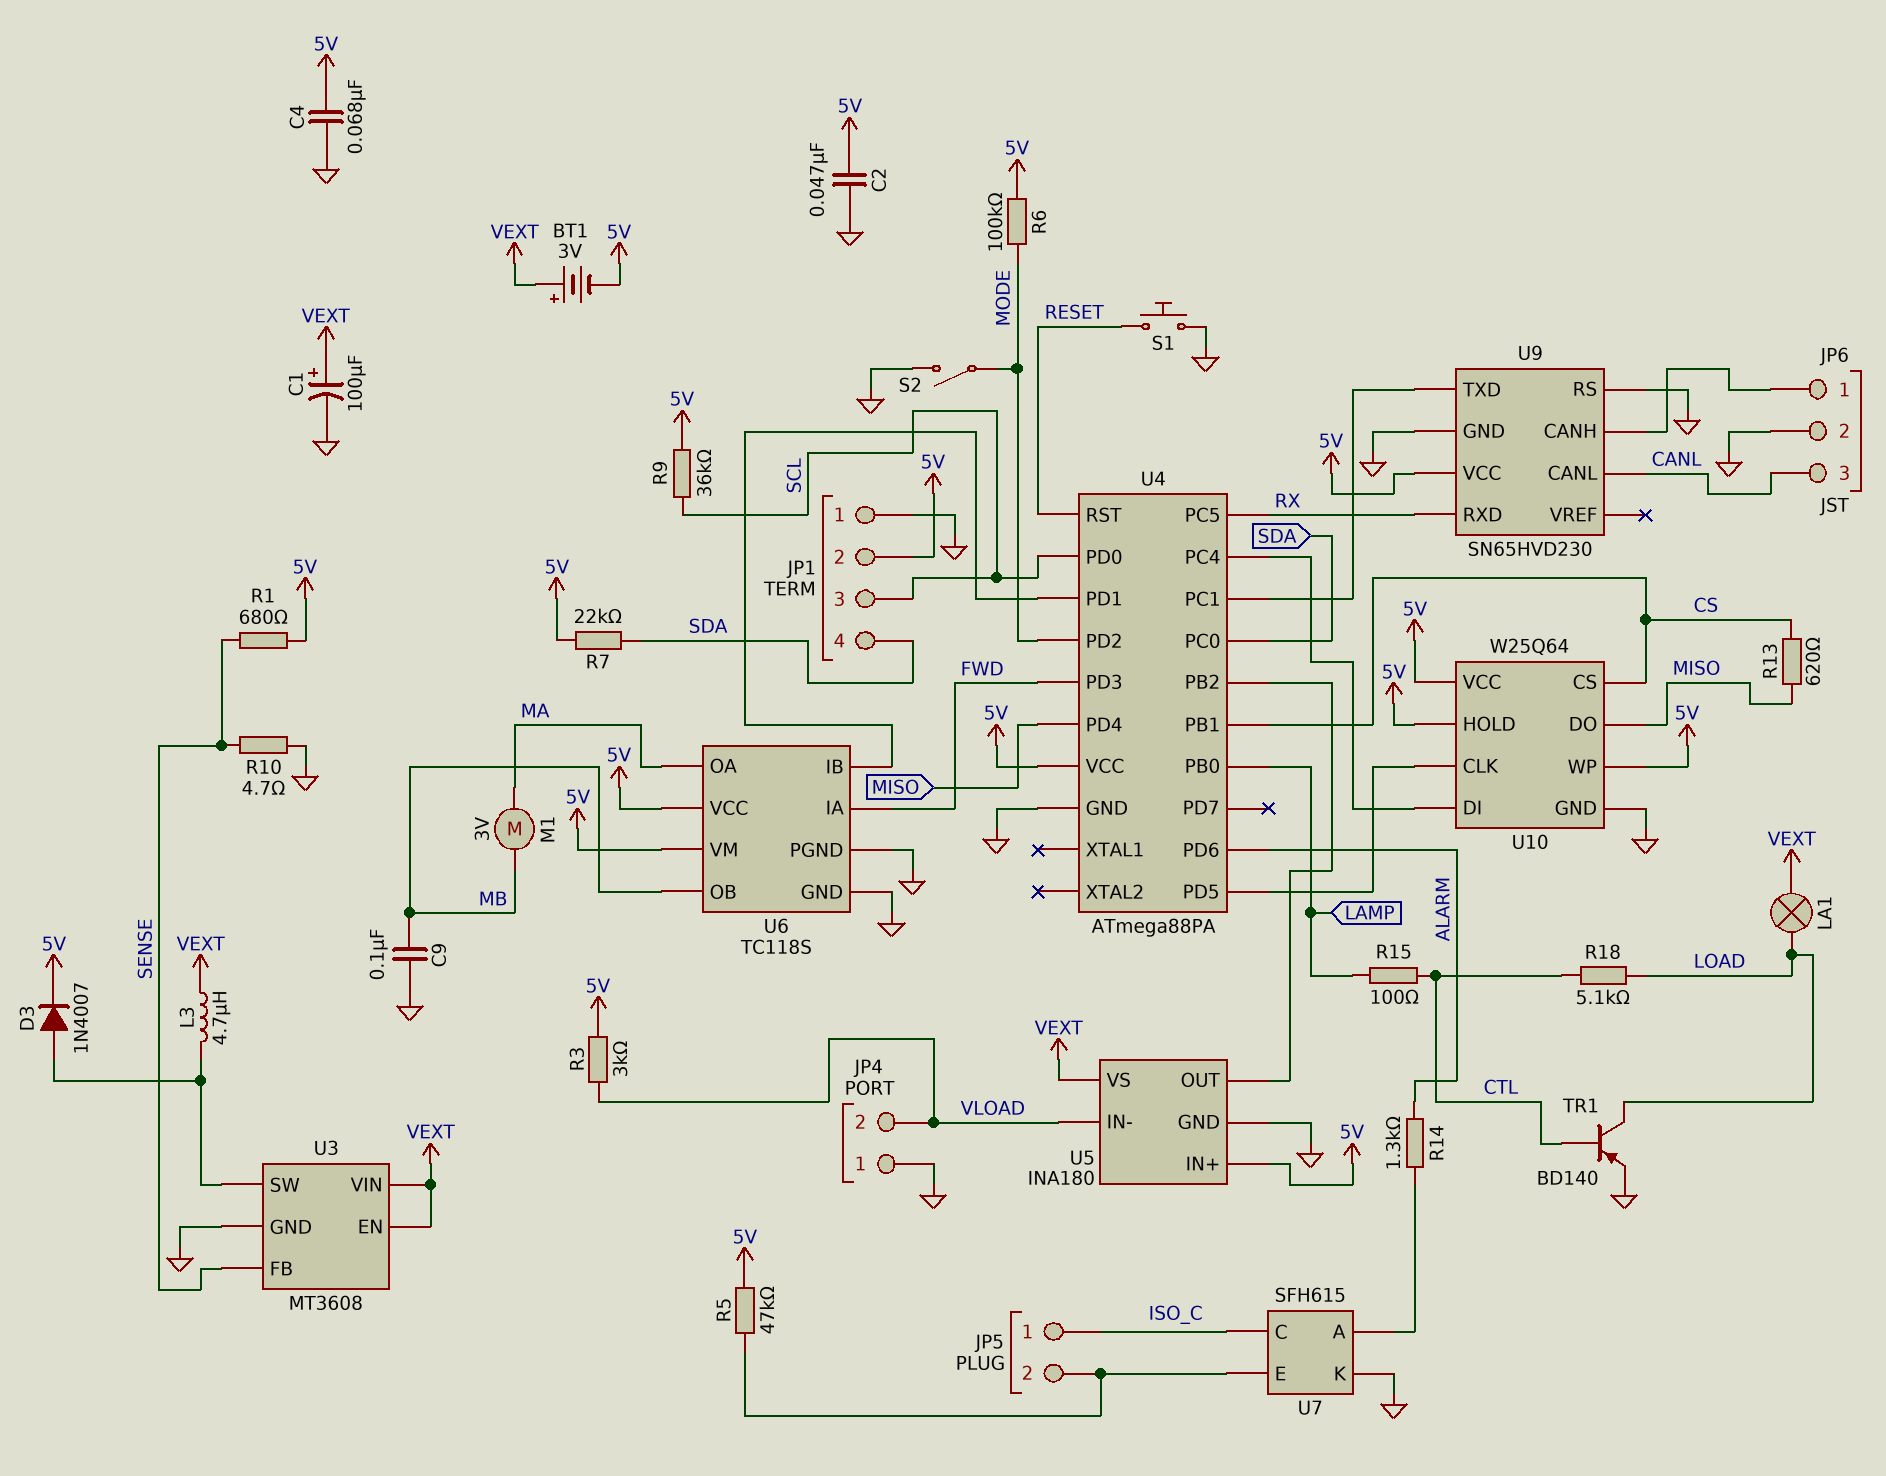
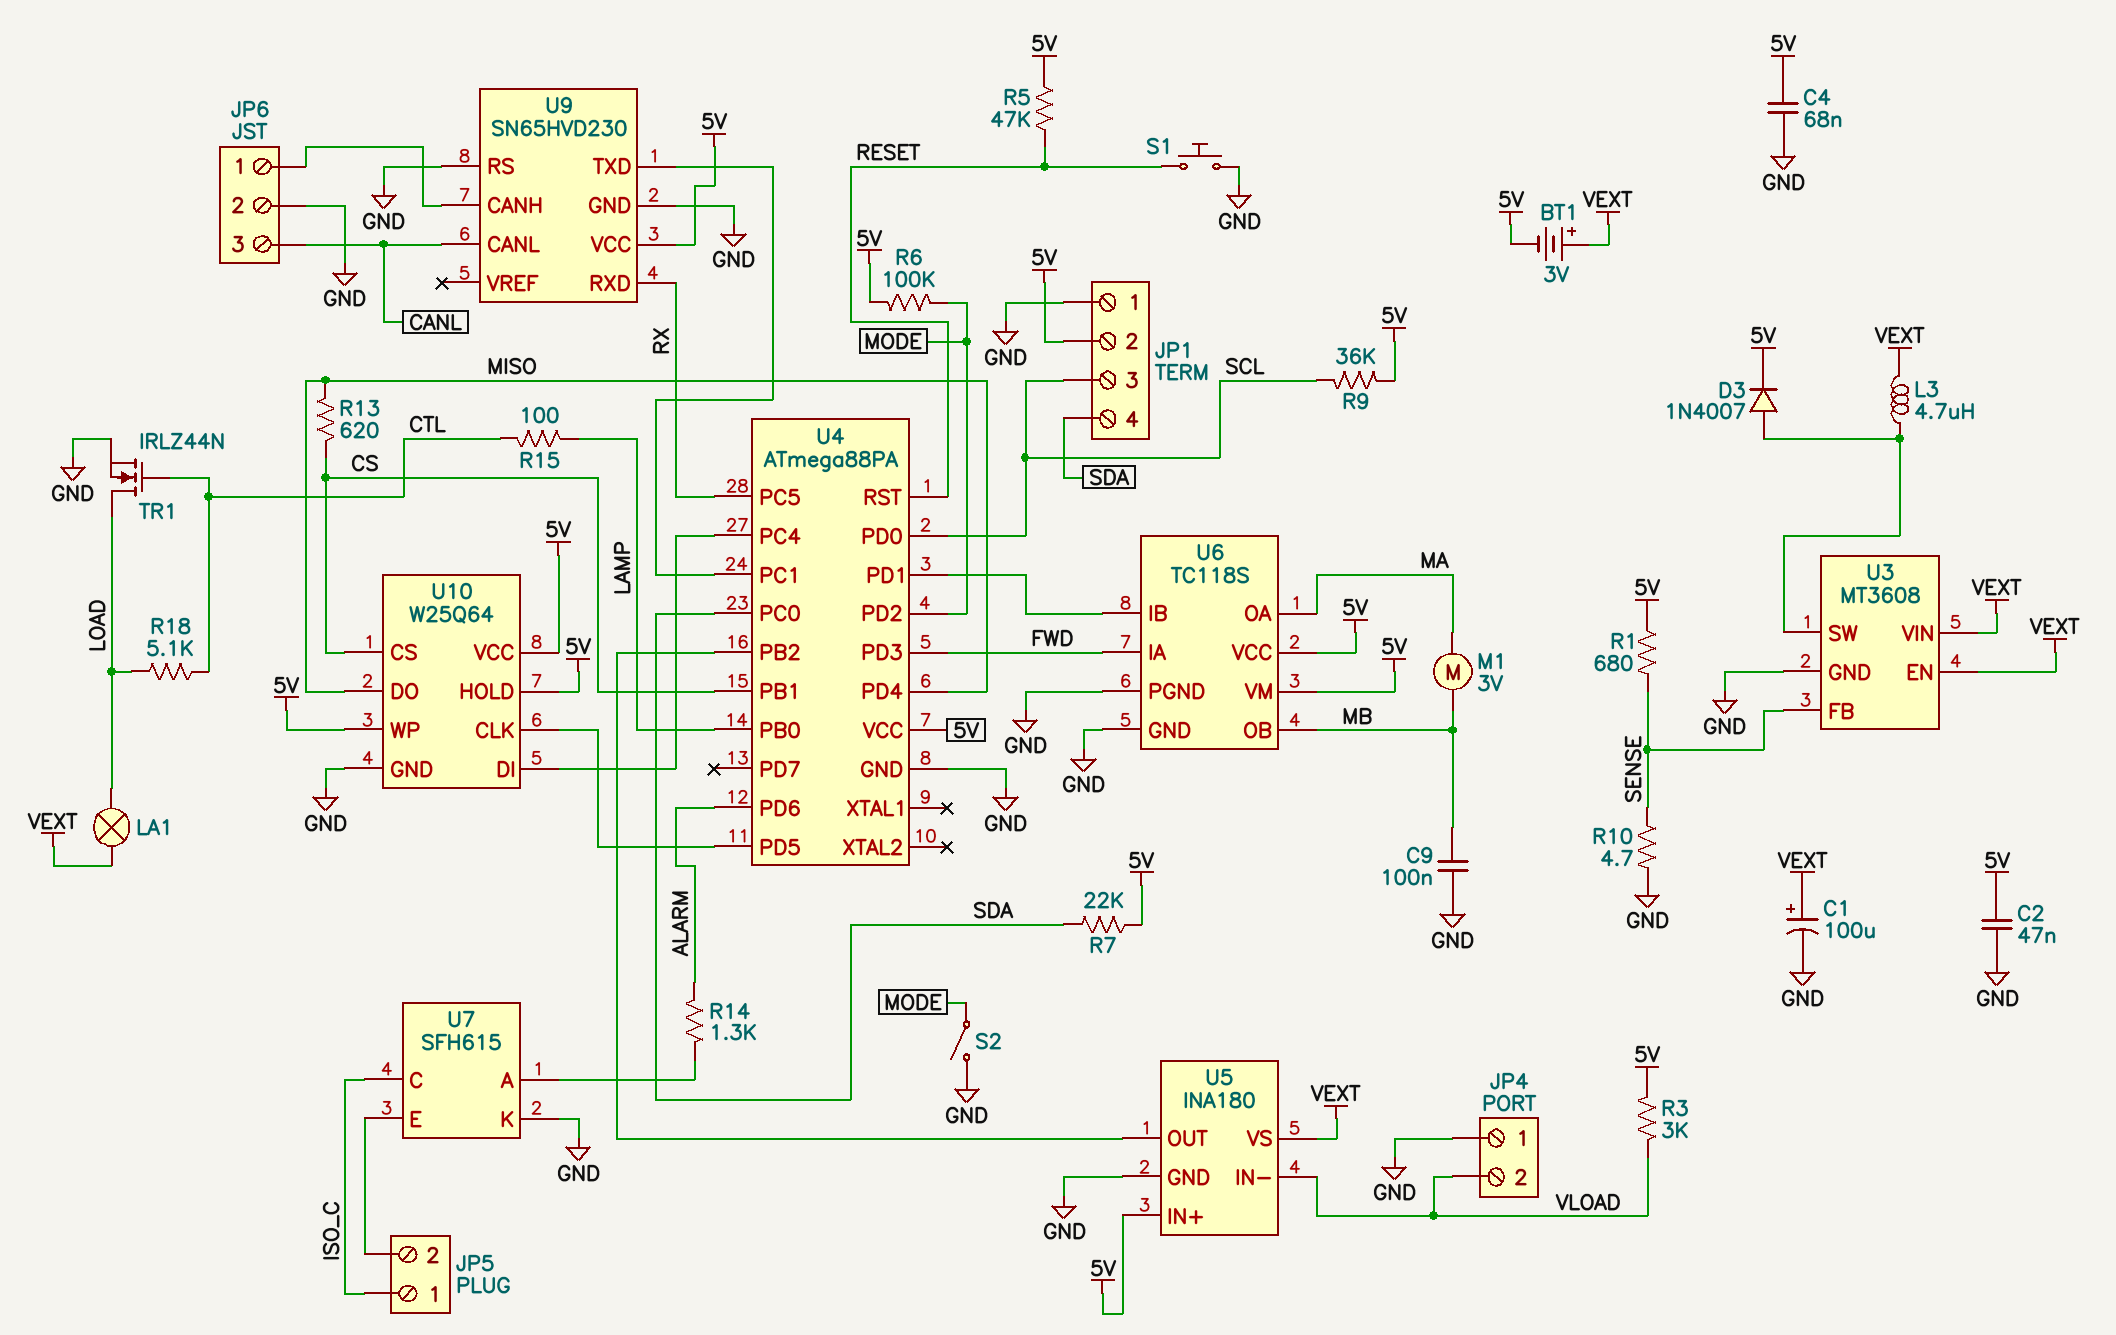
R5: 47k (5V, JP5/2) -> 47k (5V, RESET)
TR1: PNP BD140 (B CTL, C LOAD, E GND) -> NMOS IRLZ44N (G CTL, D LOAD, S GND)

